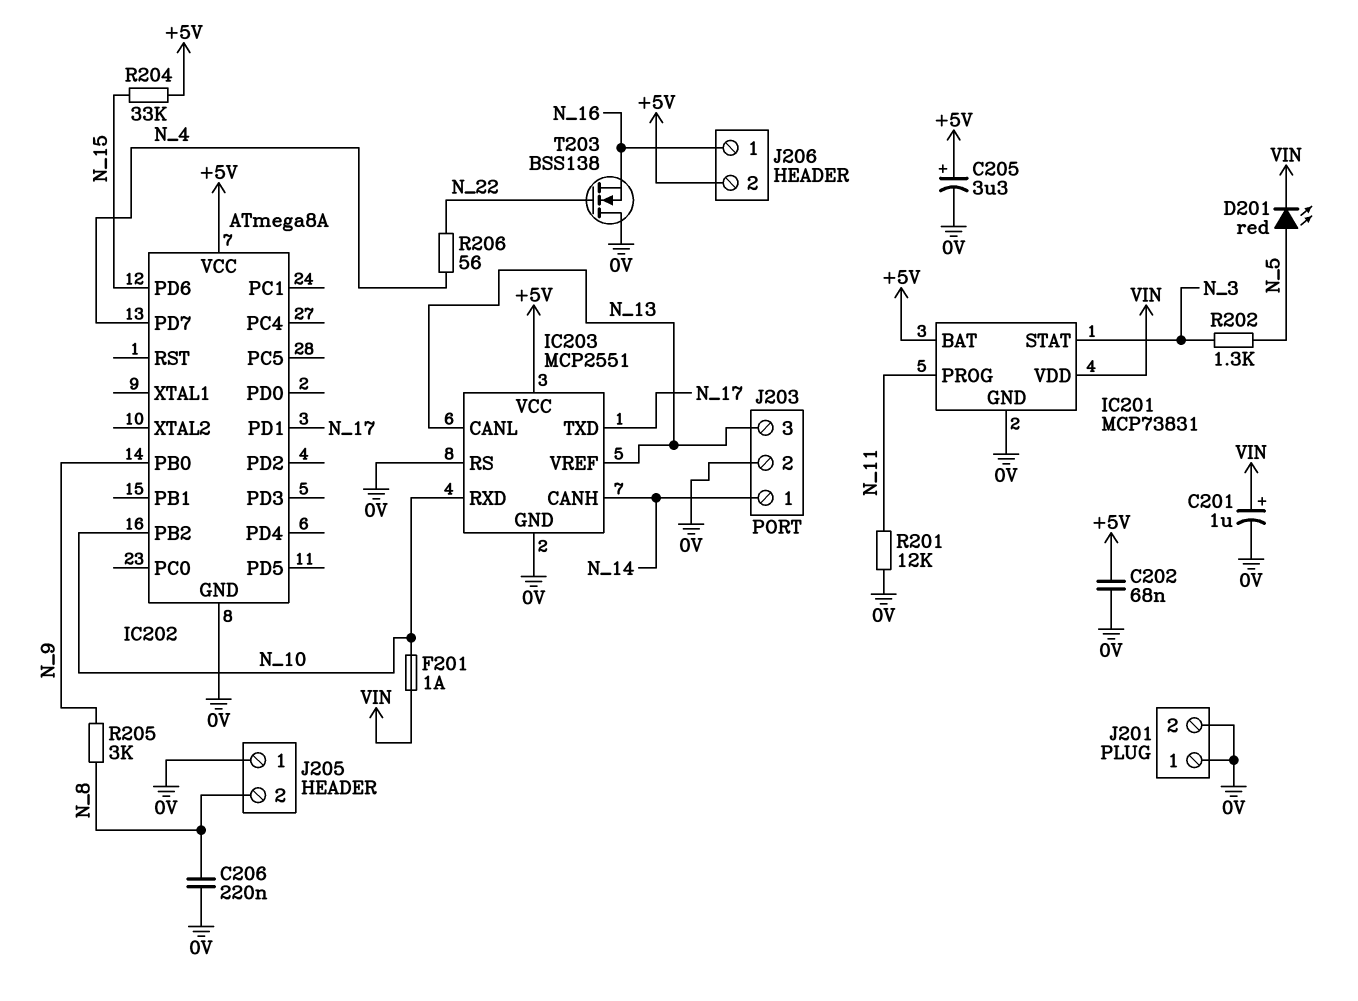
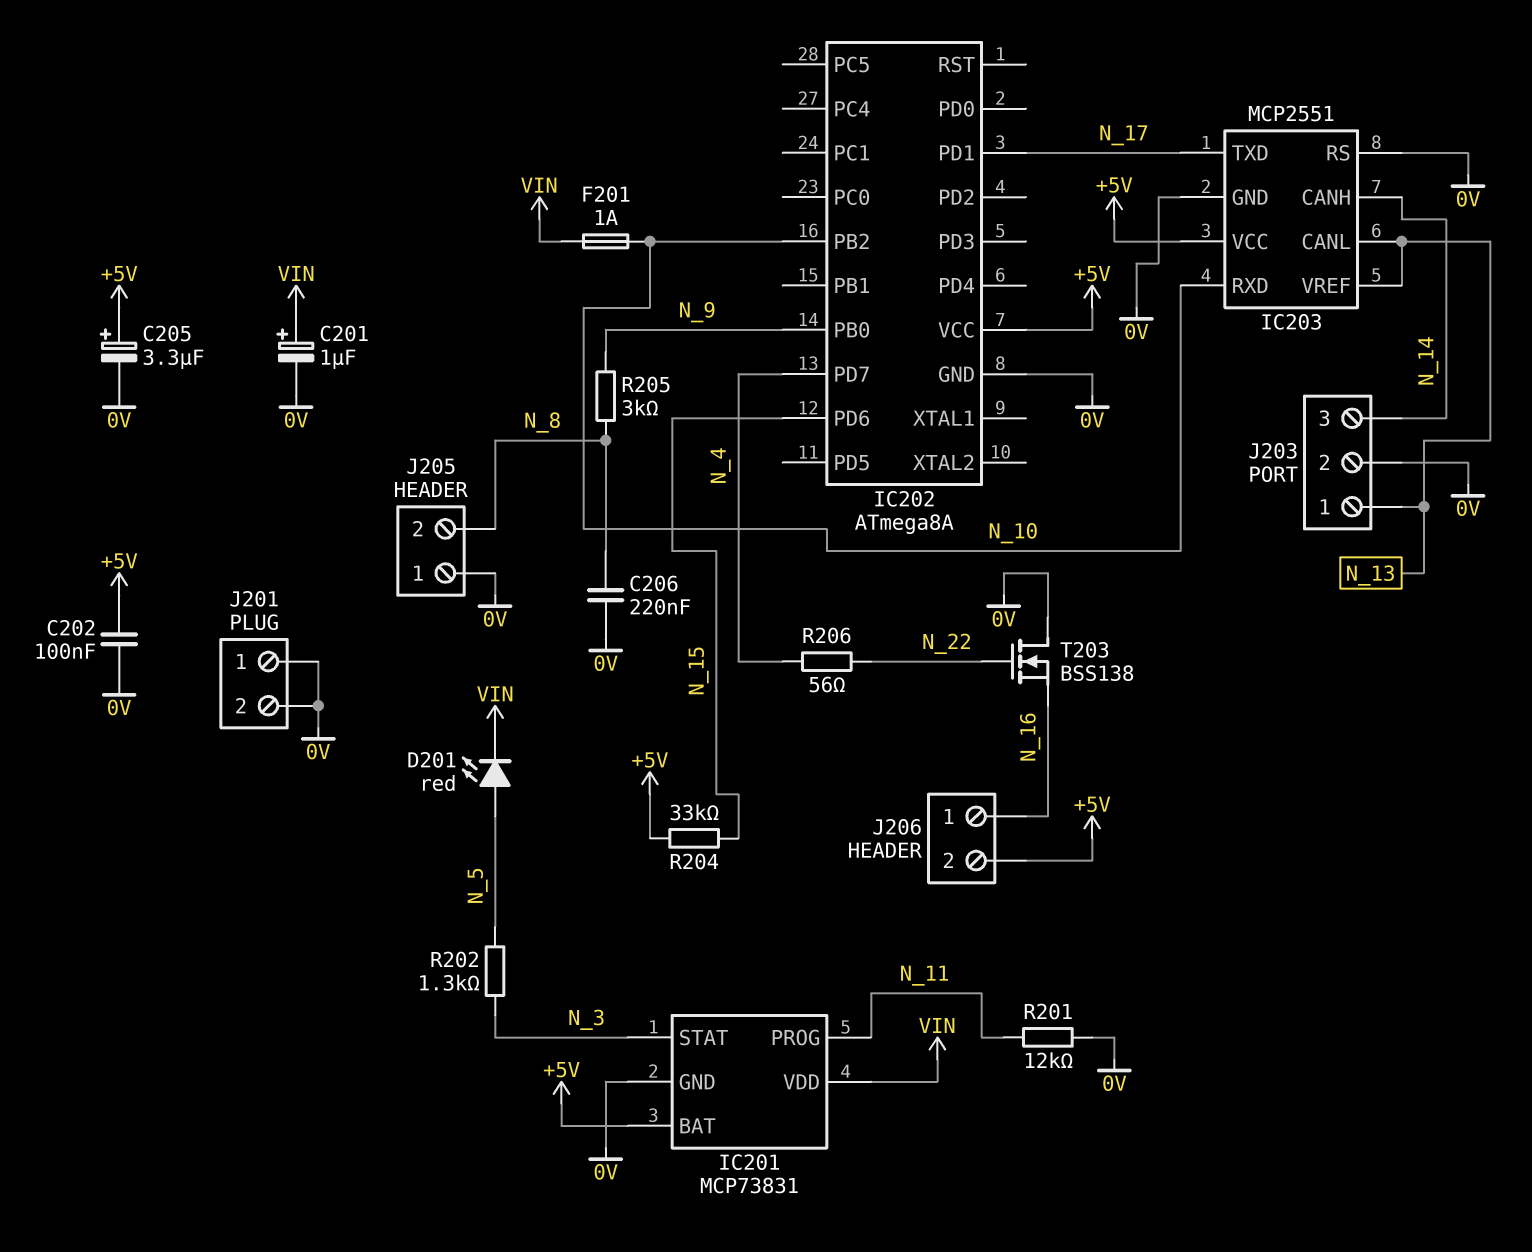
C202: 68nF (+5V, 0V) -> 100nF (+5V, 0V)
J203 pin 1: N_14 -> N_13
J203 pin 3: N_13 -> N_14

